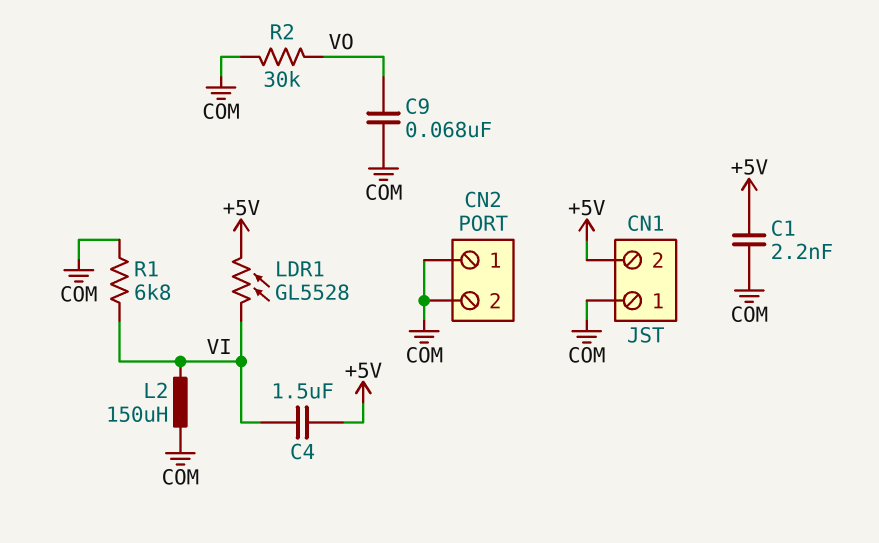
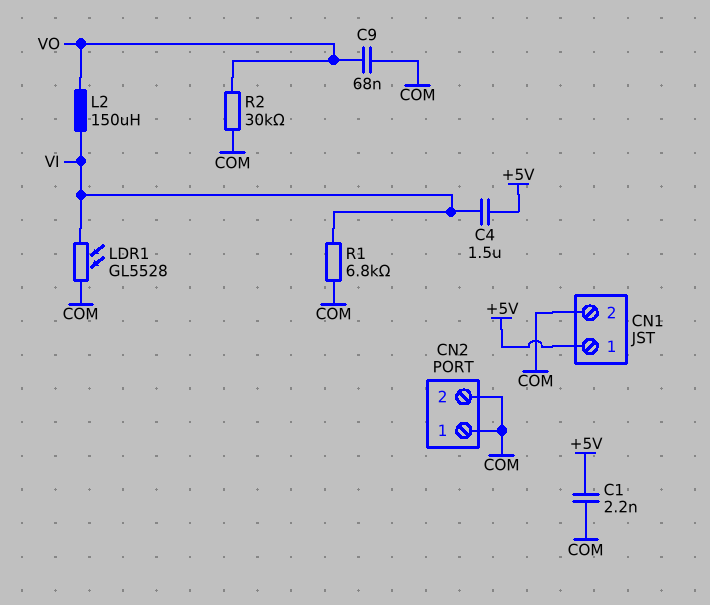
CN1 pin 1: COM -> +5V
CN1 pin 2: +5V -> COM
L2: 150uH (COM, VI) -> 150uH (VI, VO)
LDR1: GL5528 (+5V, VI) -> GL5528 (COM, VI)

